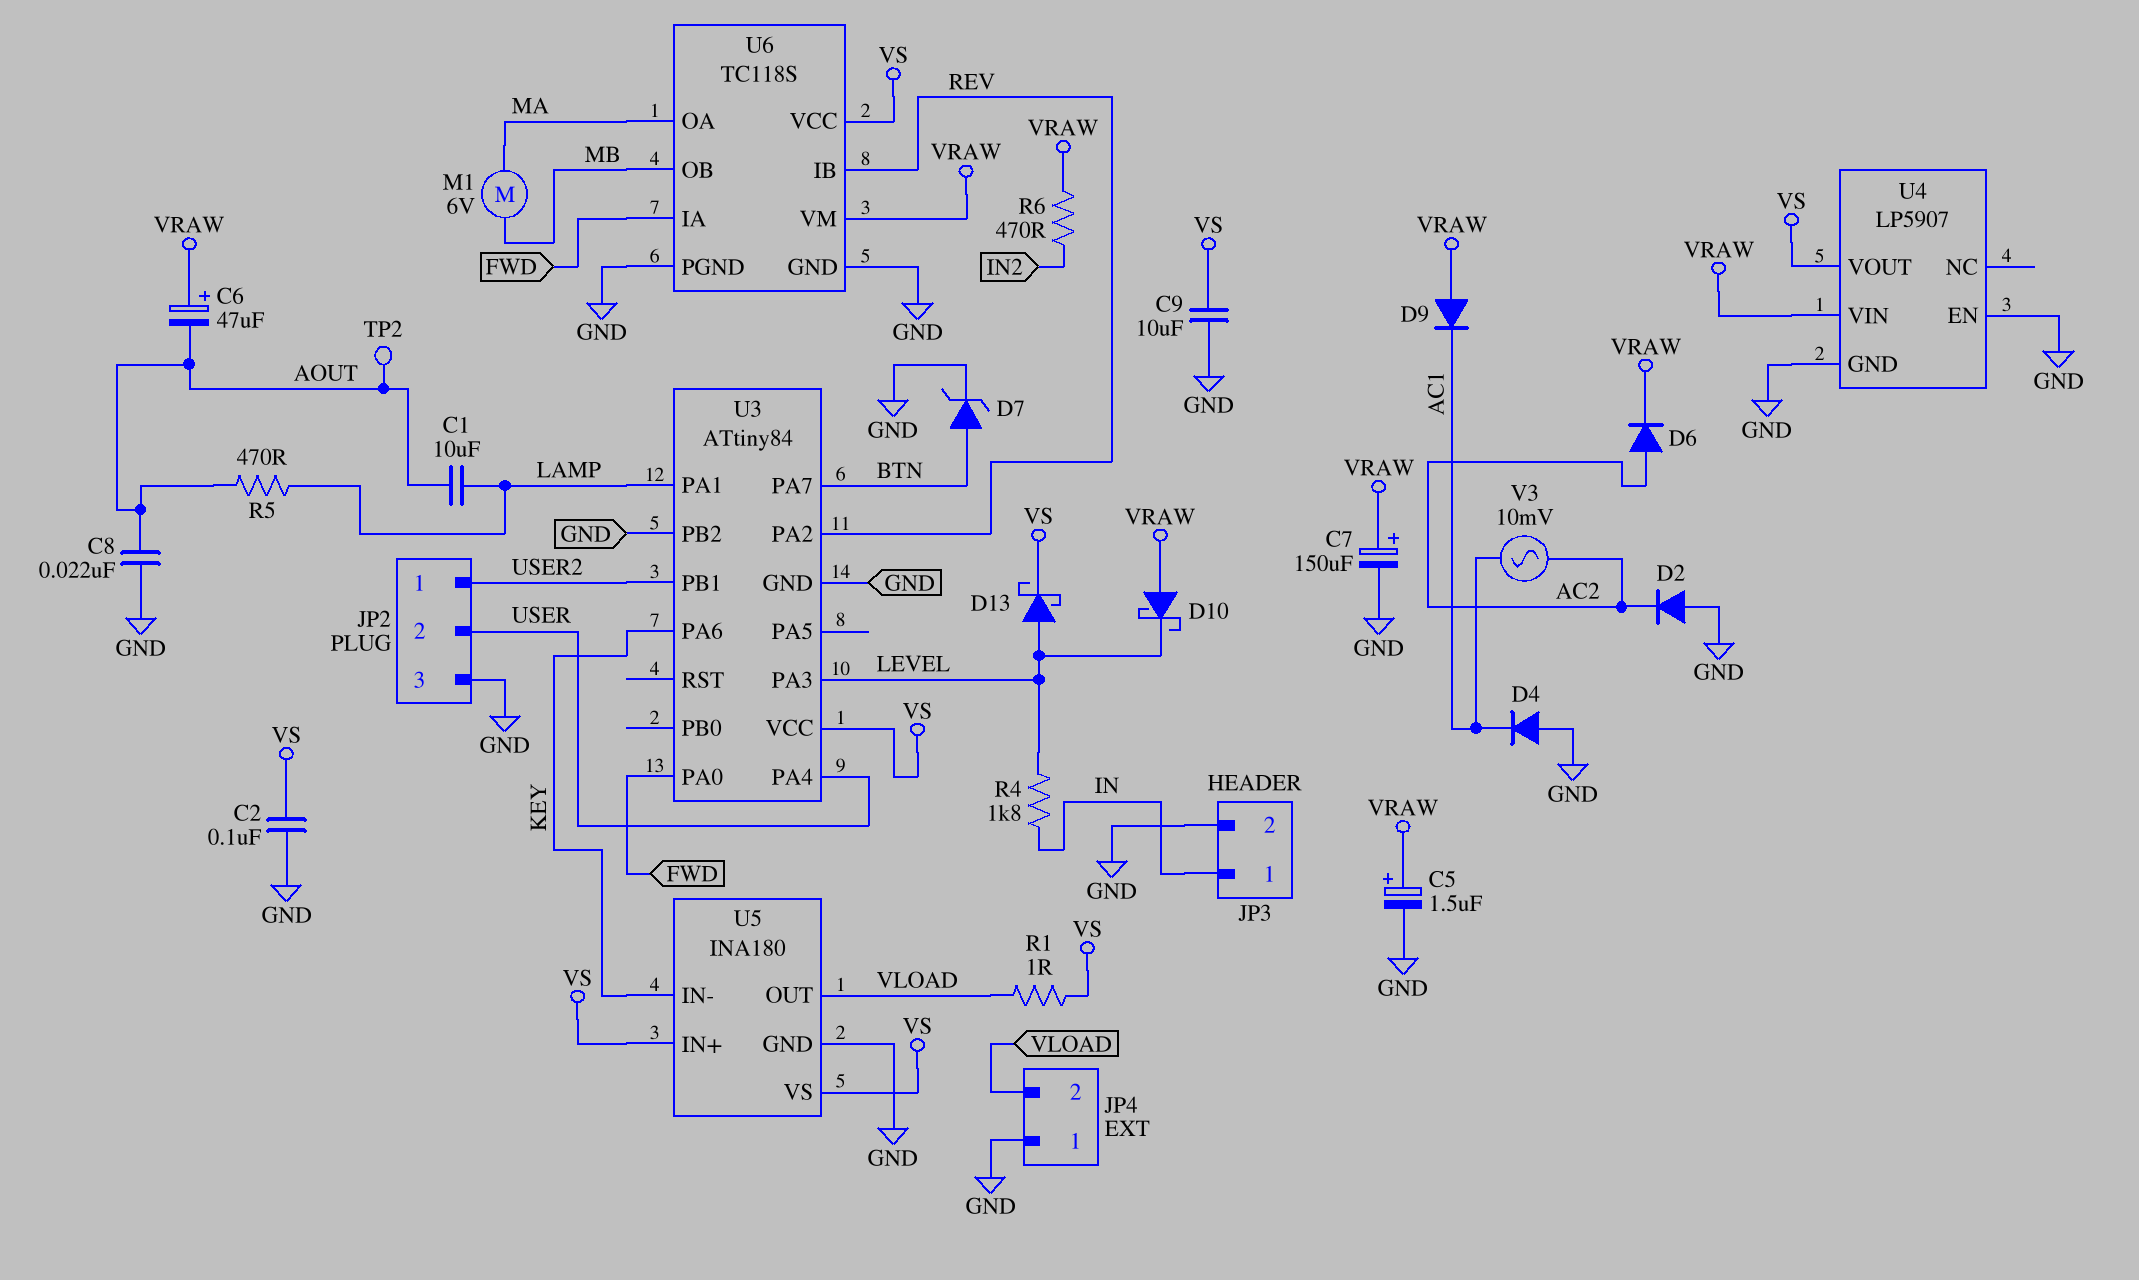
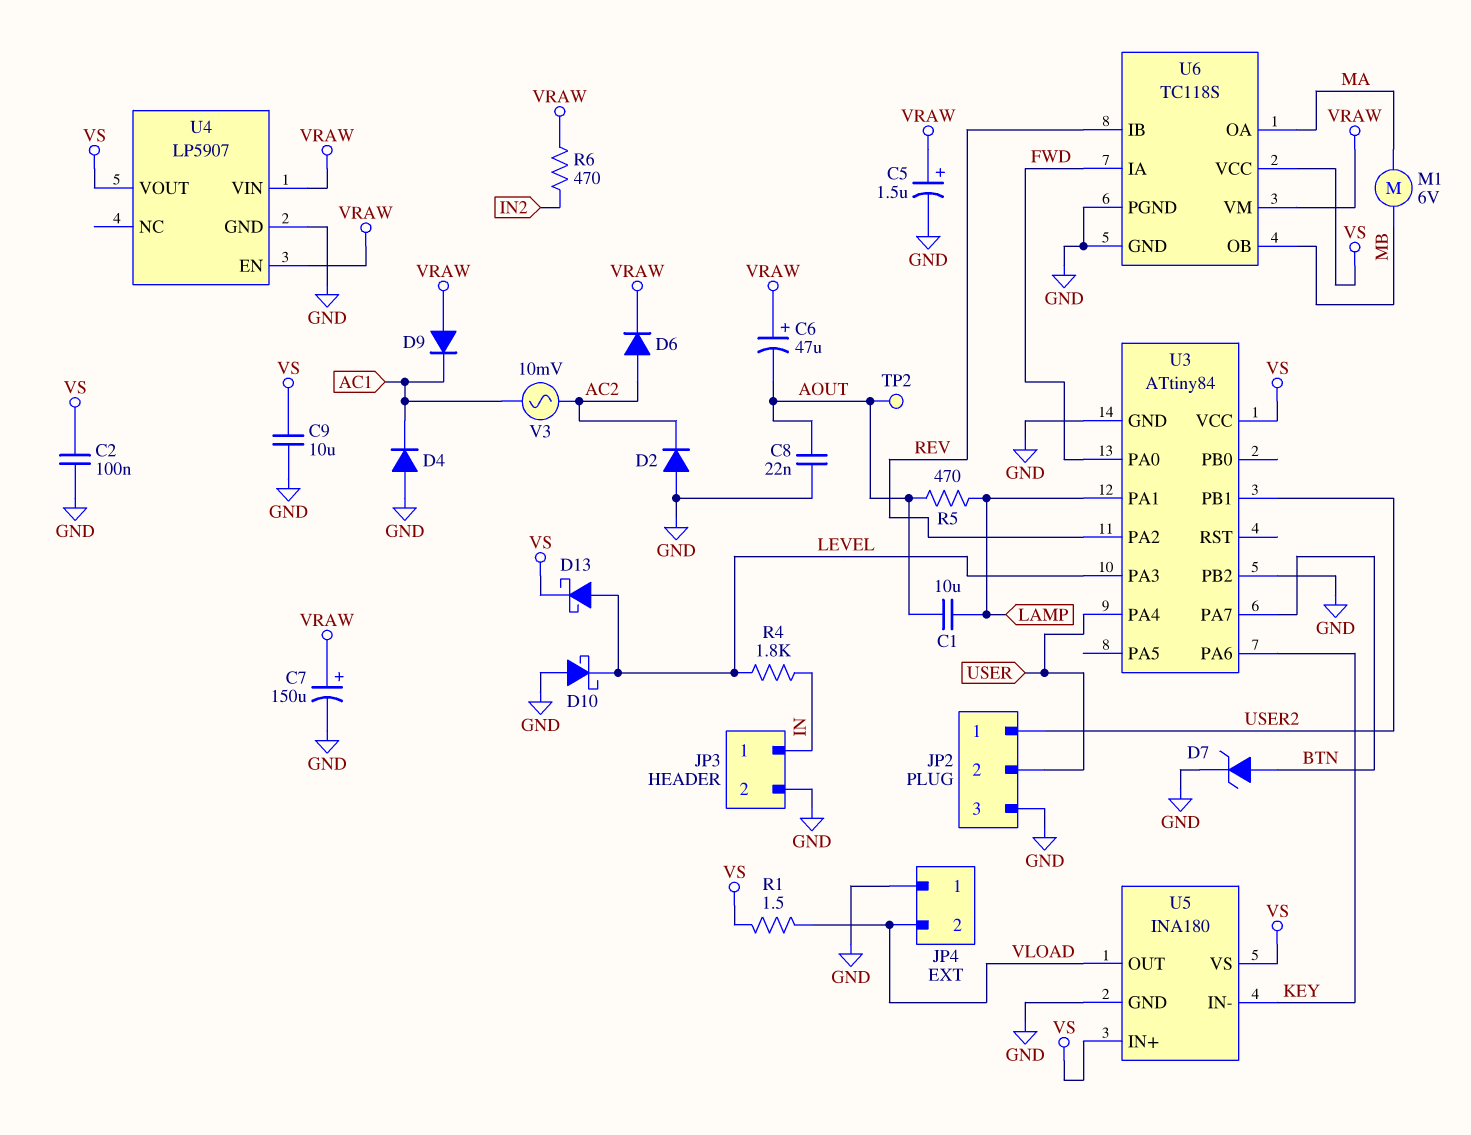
D10: schottky (A VRAW, K LEVEL) -> schottky (A GND, K LEVEL)
R1: 1 (VLOAD, VS) -> 1.5 (VLOAD, VS)
U4 pin EN: GND -> VRAW

